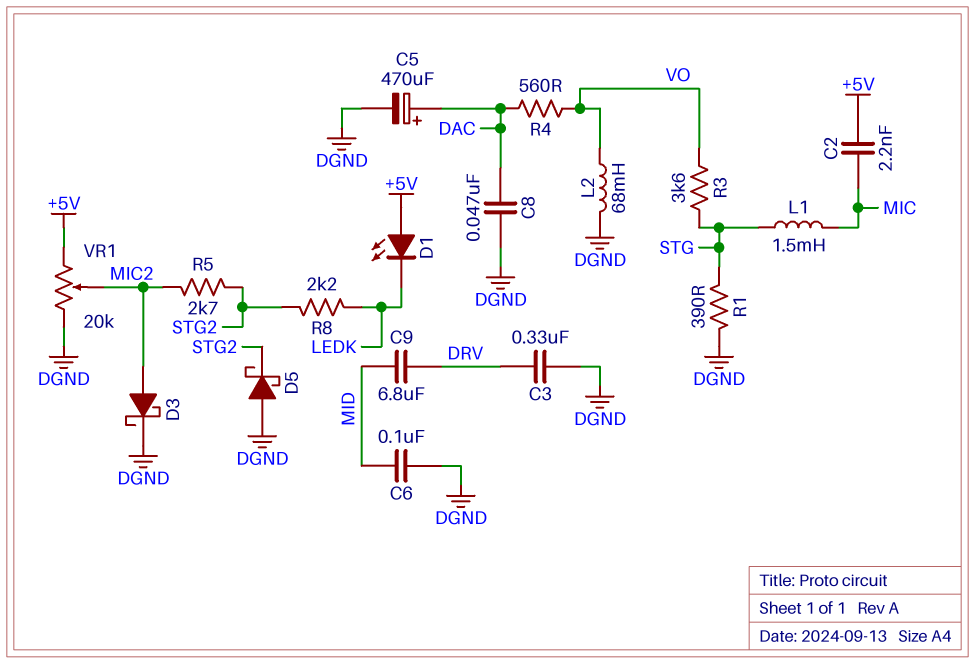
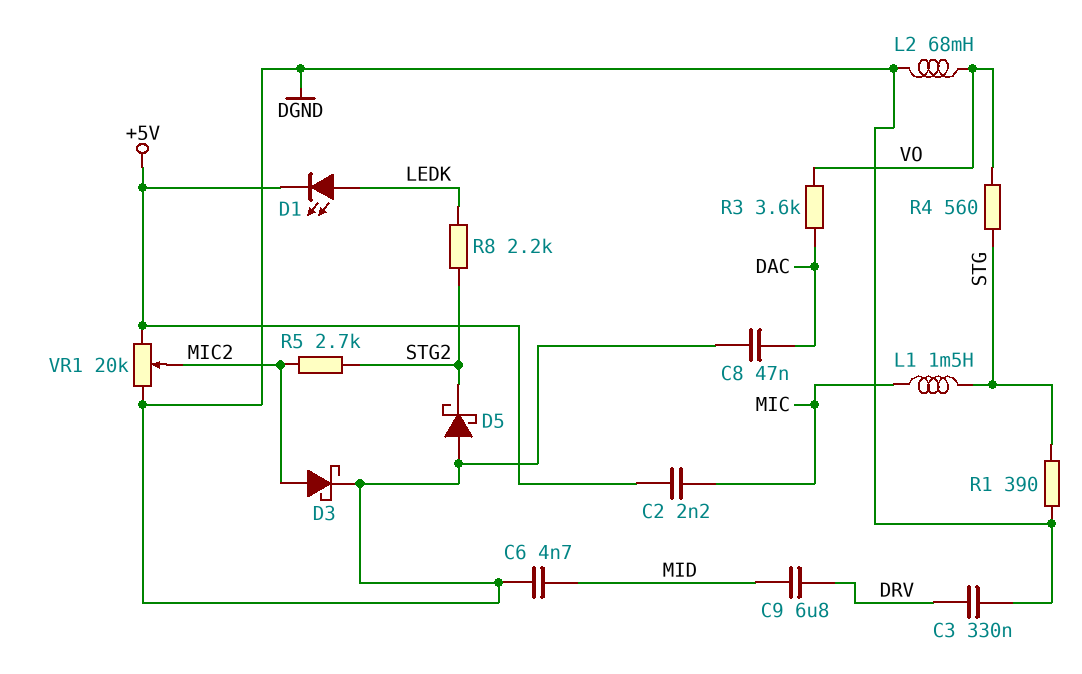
C5: 470uF (plus DAC, minus DGND) -> none
C6: 100nF (DGND, MID) -> 4.7nF (DGND, MID)
D1: LED (A +5V, K LEDK) -> LED (A LEDK, K +5V)
R3: 3.6k (STG, VO) -> 3.6k (DAC, VO)
R4: 560 (DAC, VO) -> 560 (STG, VO)

